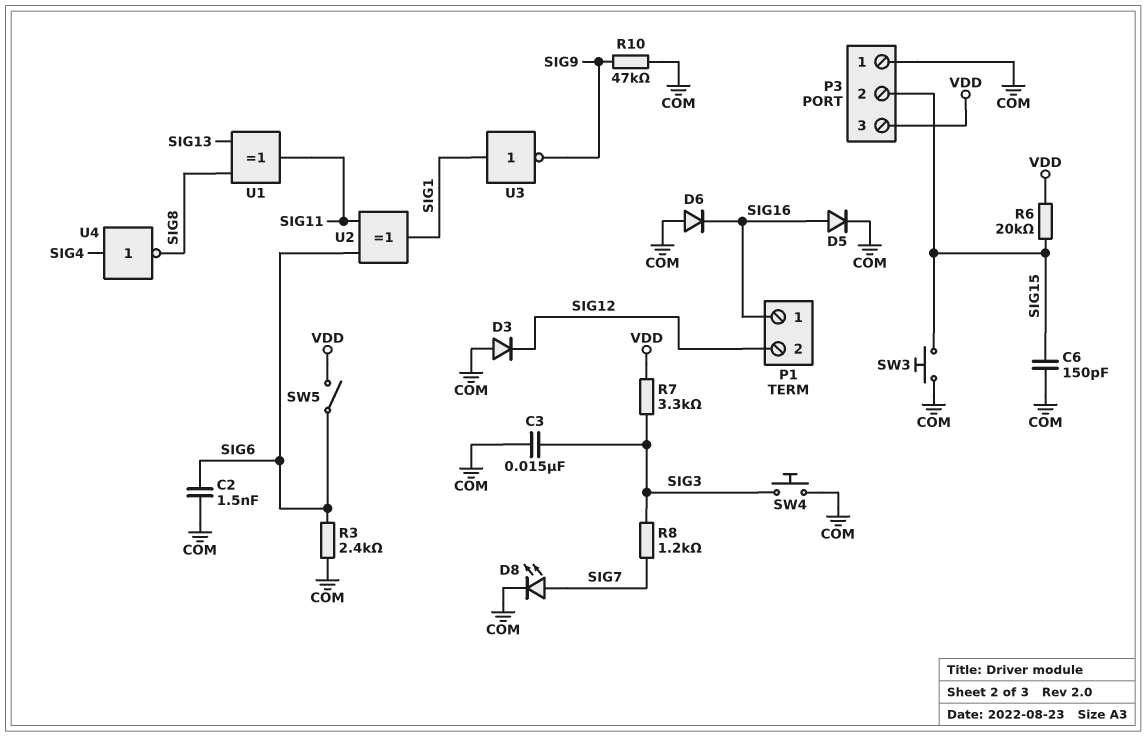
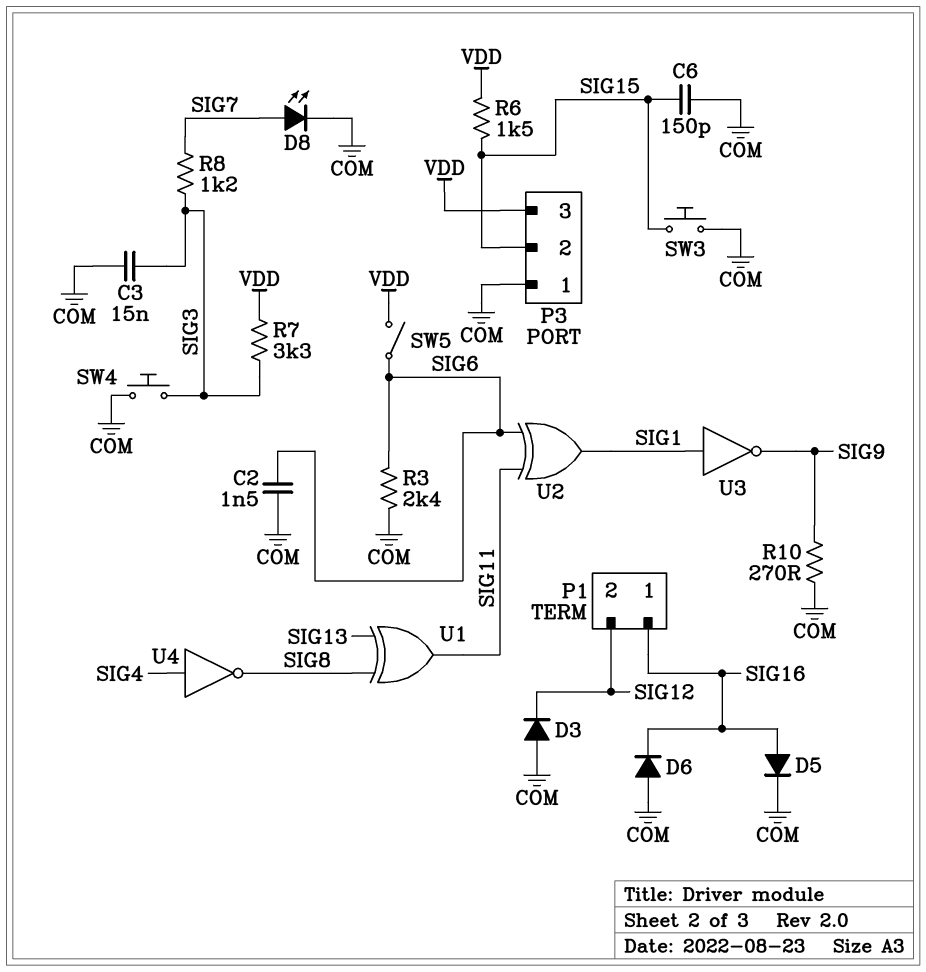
R6: 20k (SIG15, VDD) -> 1.5k (SIG15, VDD)
R10: 47k (COM, SIG9) -> 270 (COM, SIG9)

